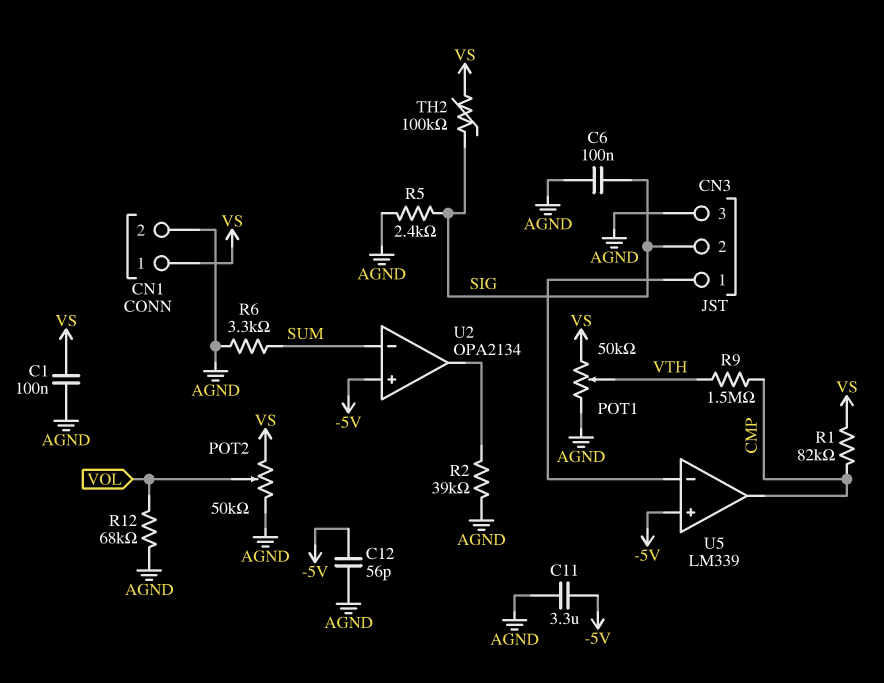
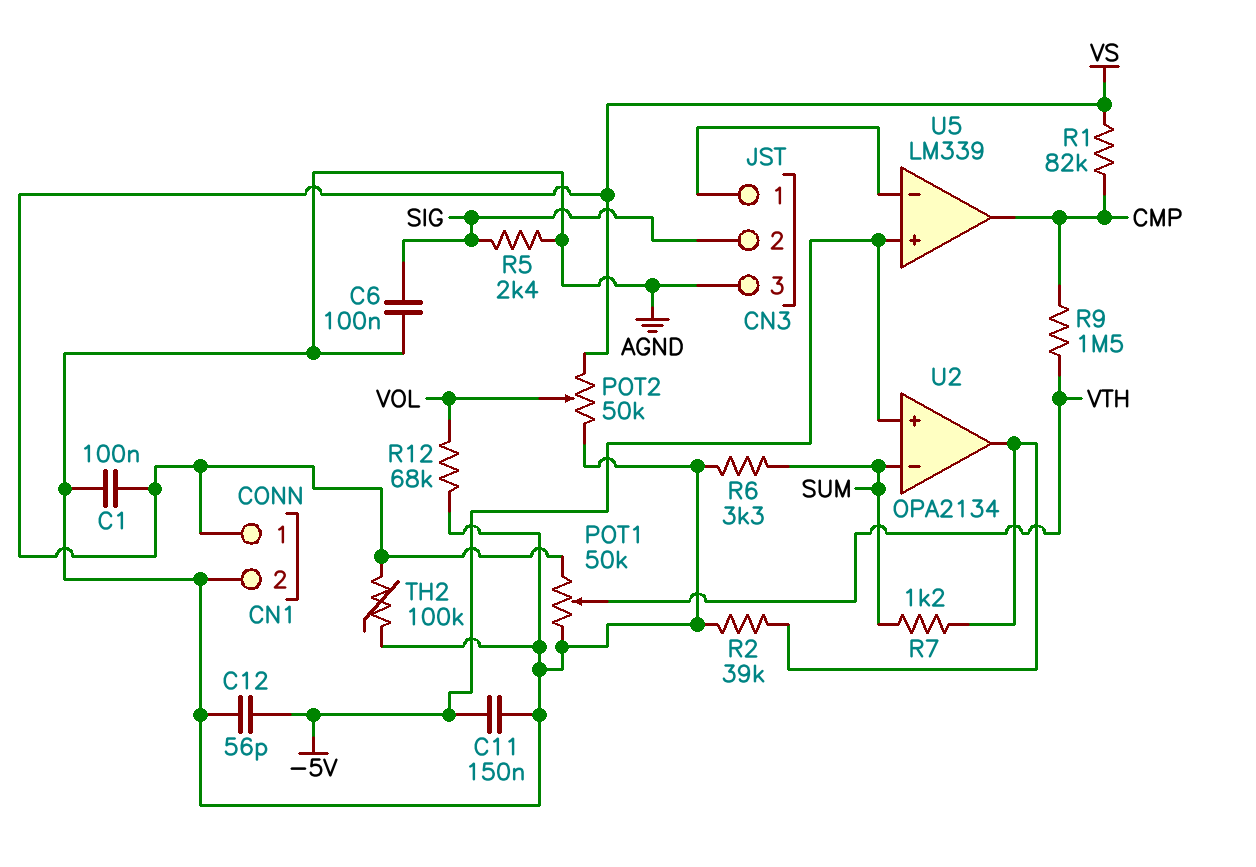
C11: 3.3uF (-5V, AGND) -> 150nF (-5V, AGND)
R7: none -> 1.2k (SUM, U2/out)
TH2: 100k (SIG, VS) -> 100k (AGND, VS)

